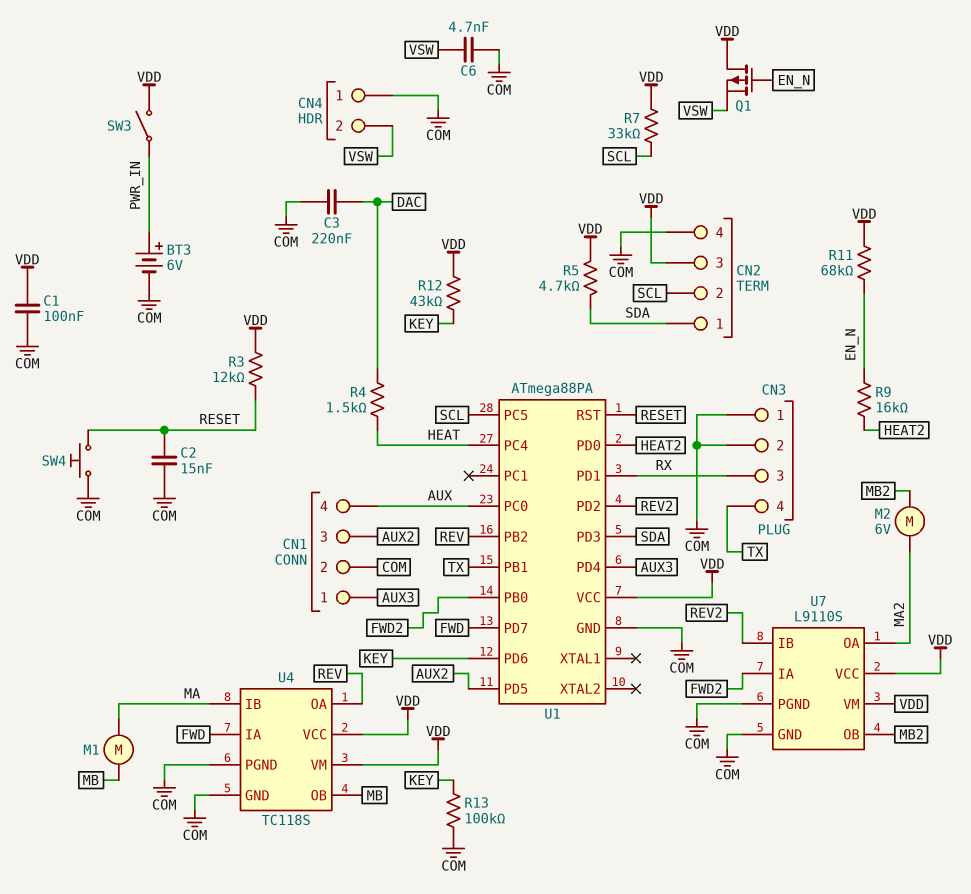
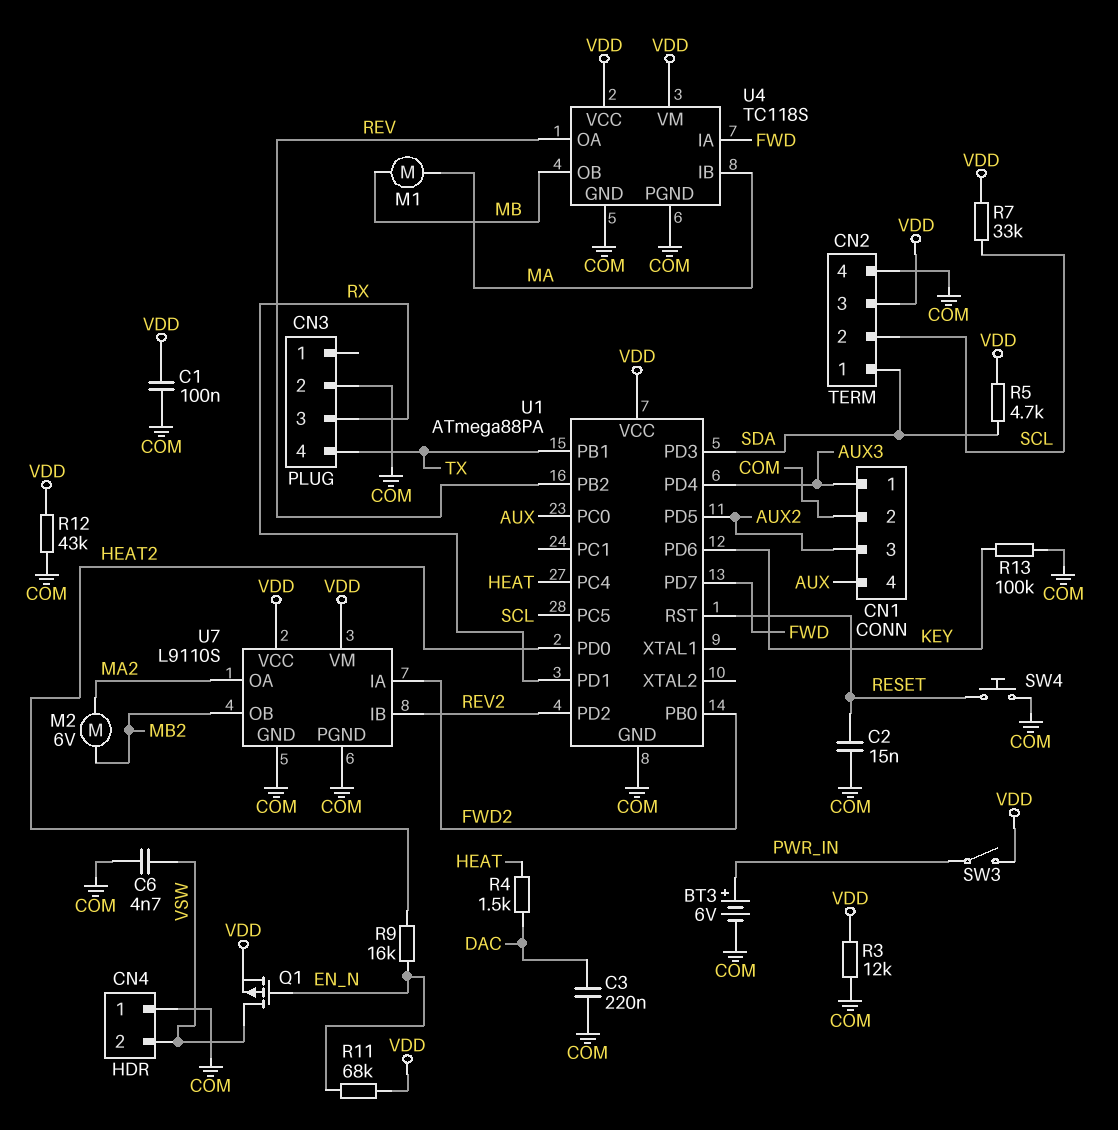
CN3 pin 1: COM -> none
Q1: PMOS (G EN_N, D VDD, S VSW) -> PMOS (G EN_N, D VSW, S VDD)
R3: 12k (RESET, VDD) -> 12k (COM, VDD)
R12: 43k (KEY, VDD) -> 43k (COM, VDD)

